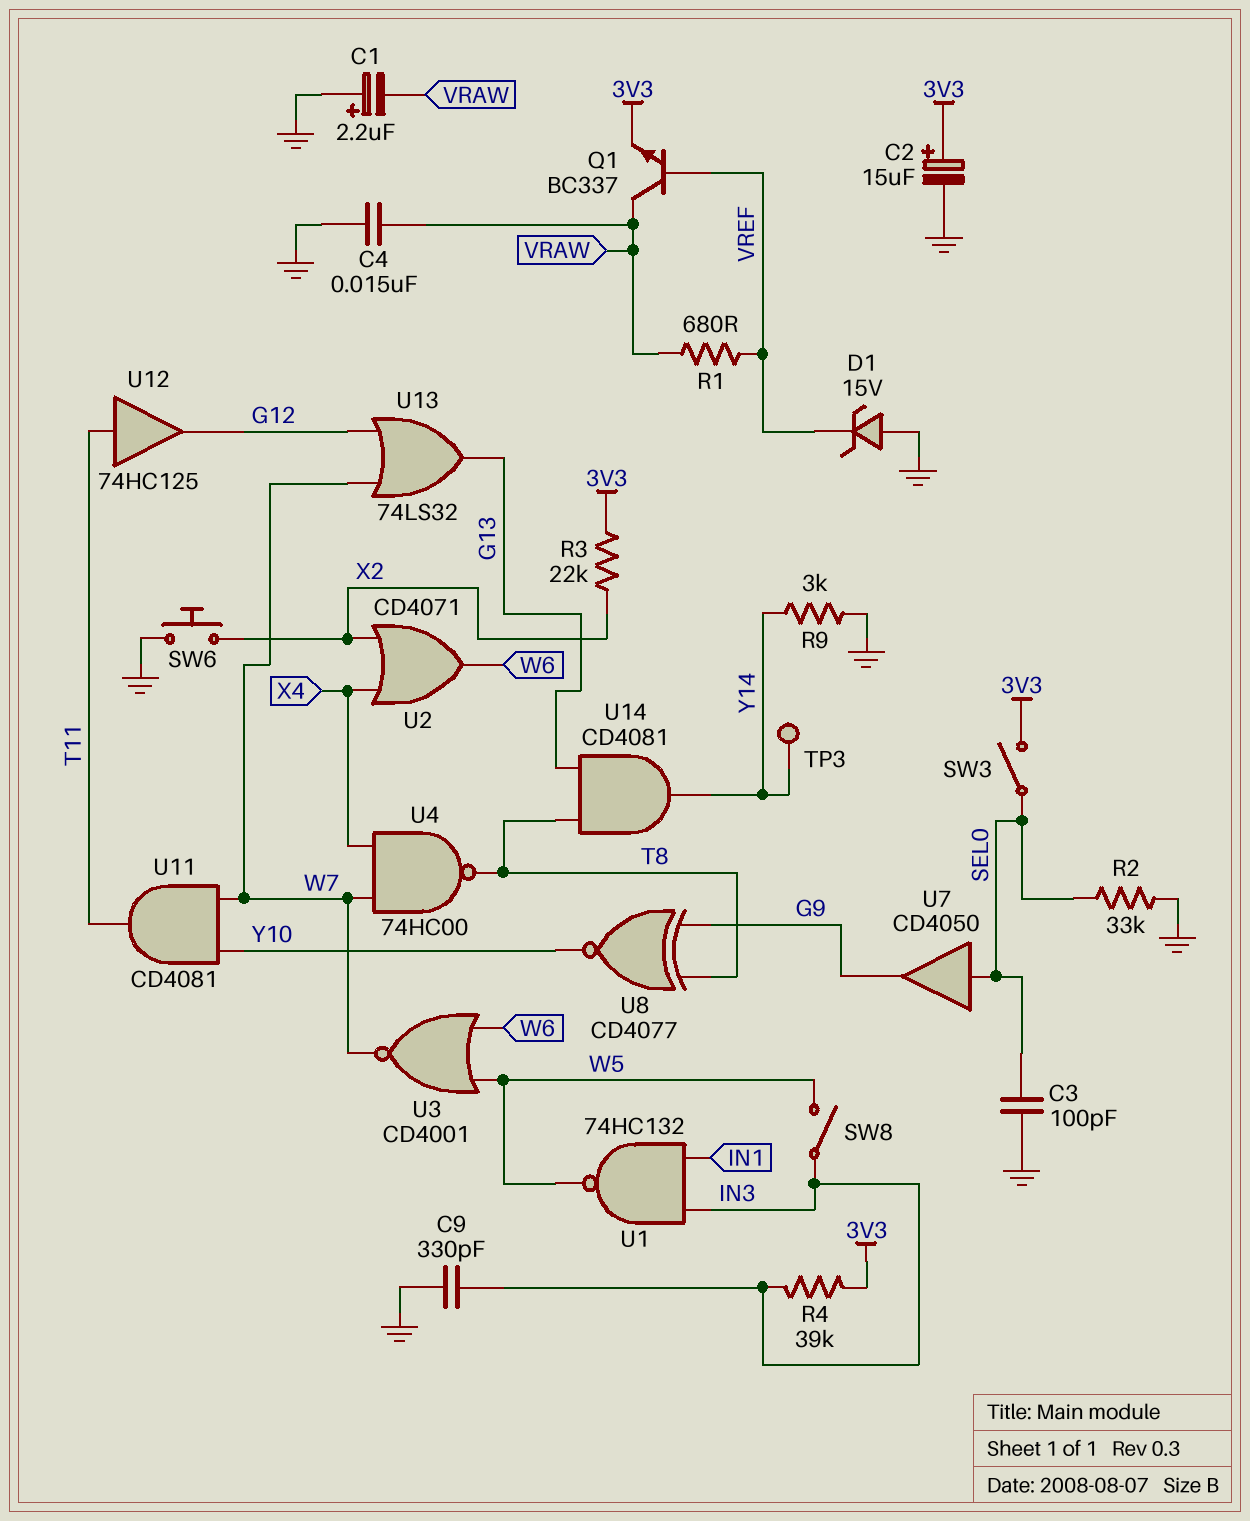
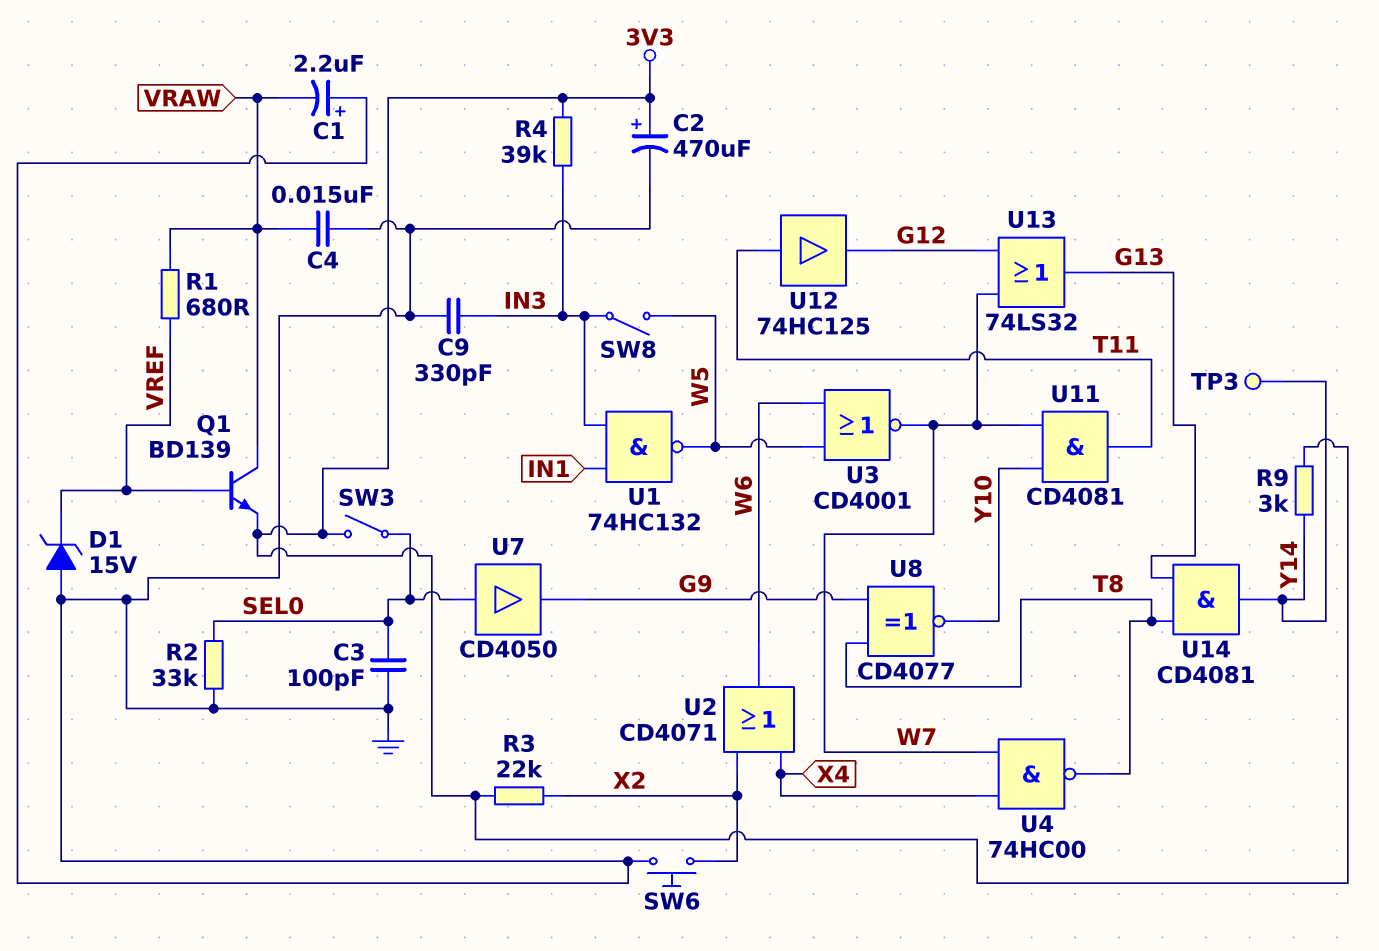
C2: 15uF (plus 3V3, minus GND) -> 470uF (plus 3V3, minus GND)
Q1: NPN BC337 (B VREF, C VRAW, E 3V3) -> NPN BD139 (B VREF, C VRAW, E 3V3)
R9: 3k (GND, Y14) -> 3k (3V3, Y14)

